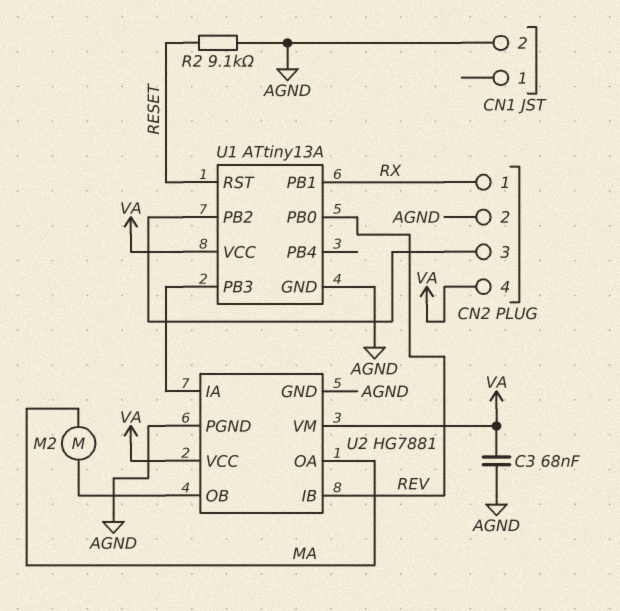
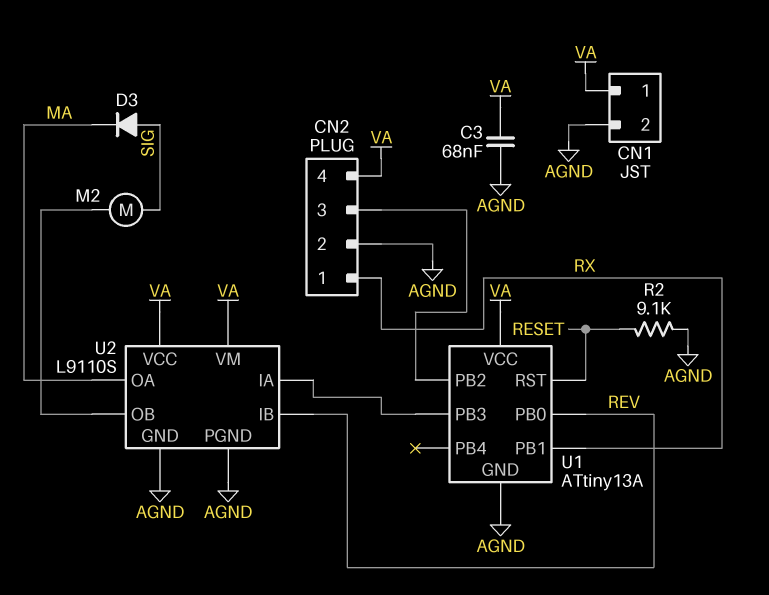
CN1 pin 1: none -> VA
D3: none -> diode (A SIG, K MA)
M2: motor (MA, U2/OB) -> motor (SIG, U2/OB)
U2: HG7881 -> L9110S

